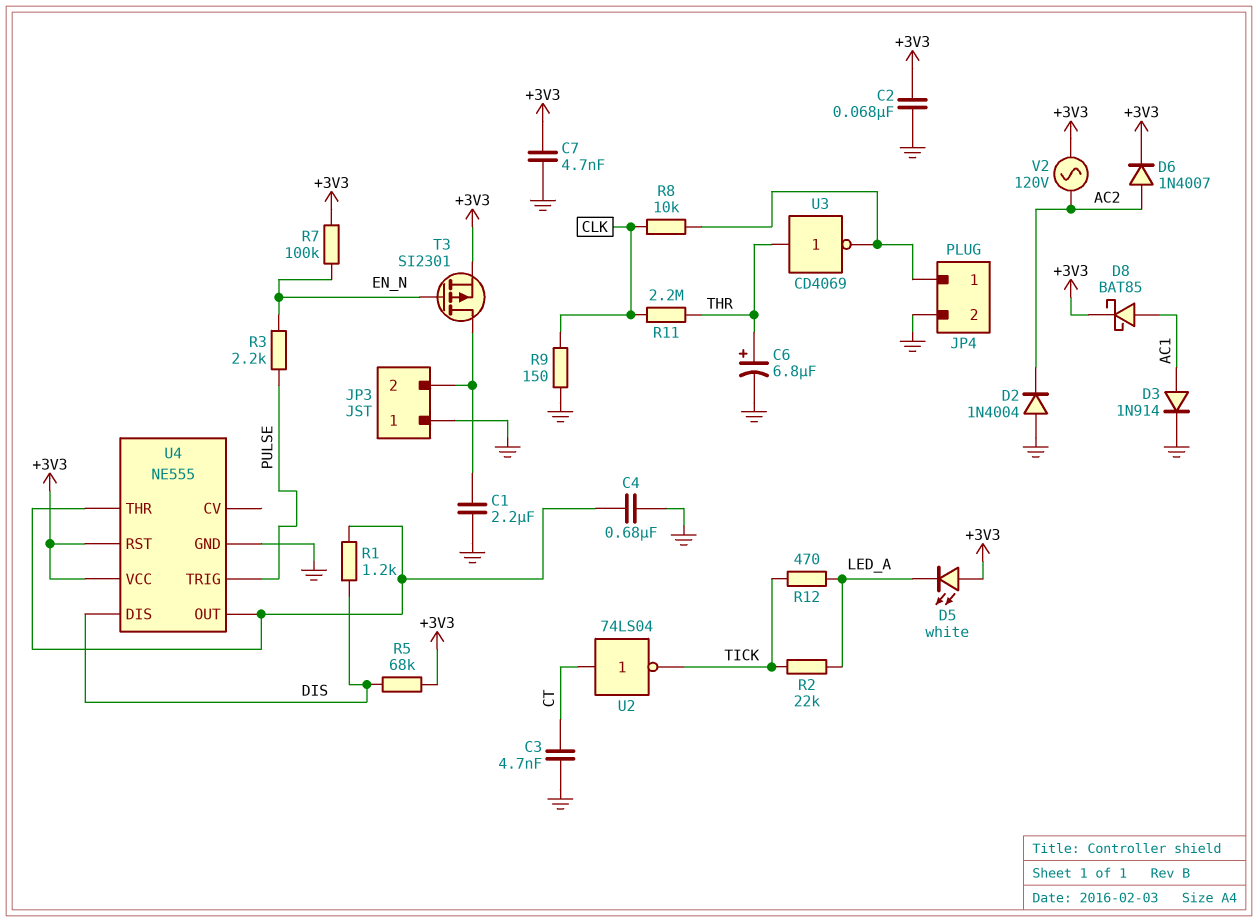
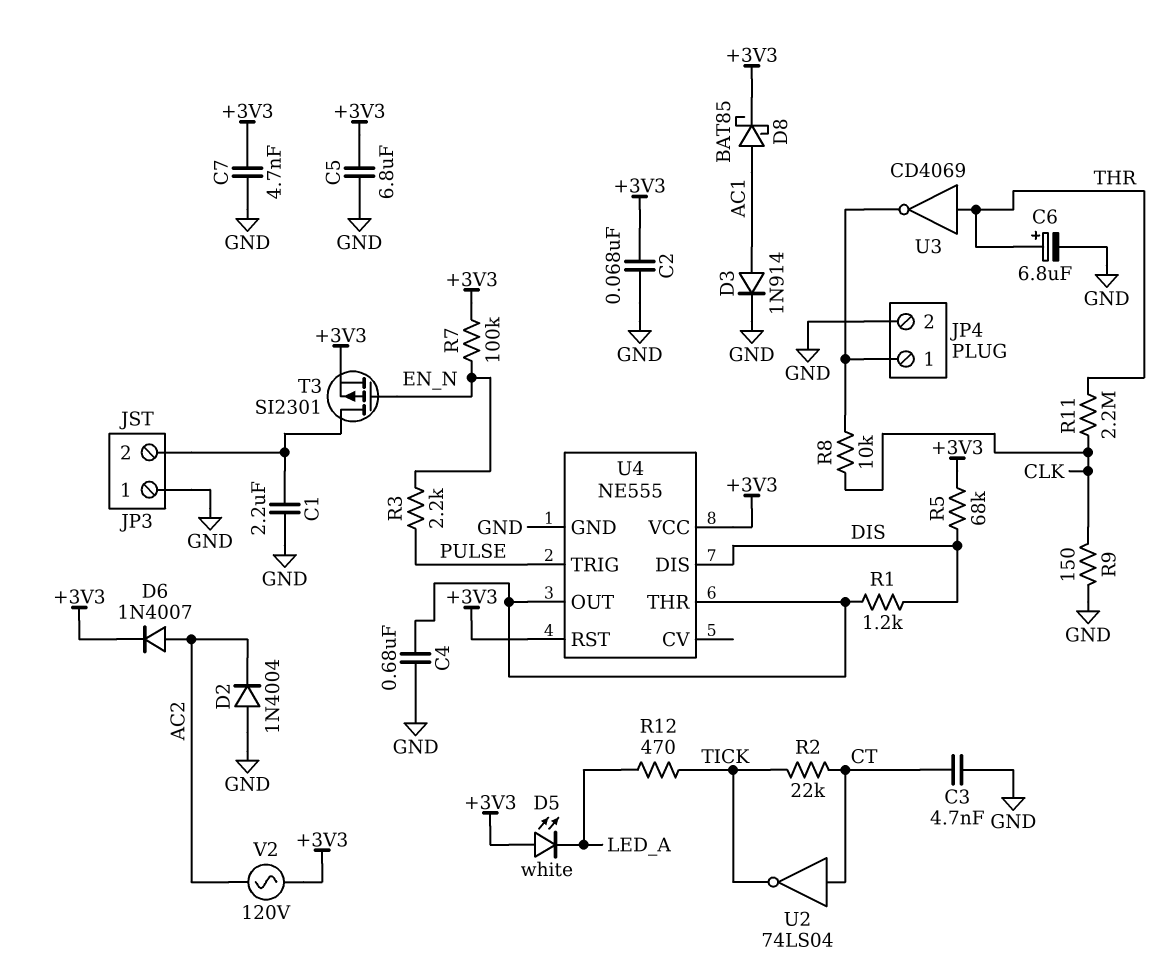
C5: none -> 6.8uF (+3V3, GND)
R2: 22k (LED_A, TICK) -> 22k (CT, TICK)

